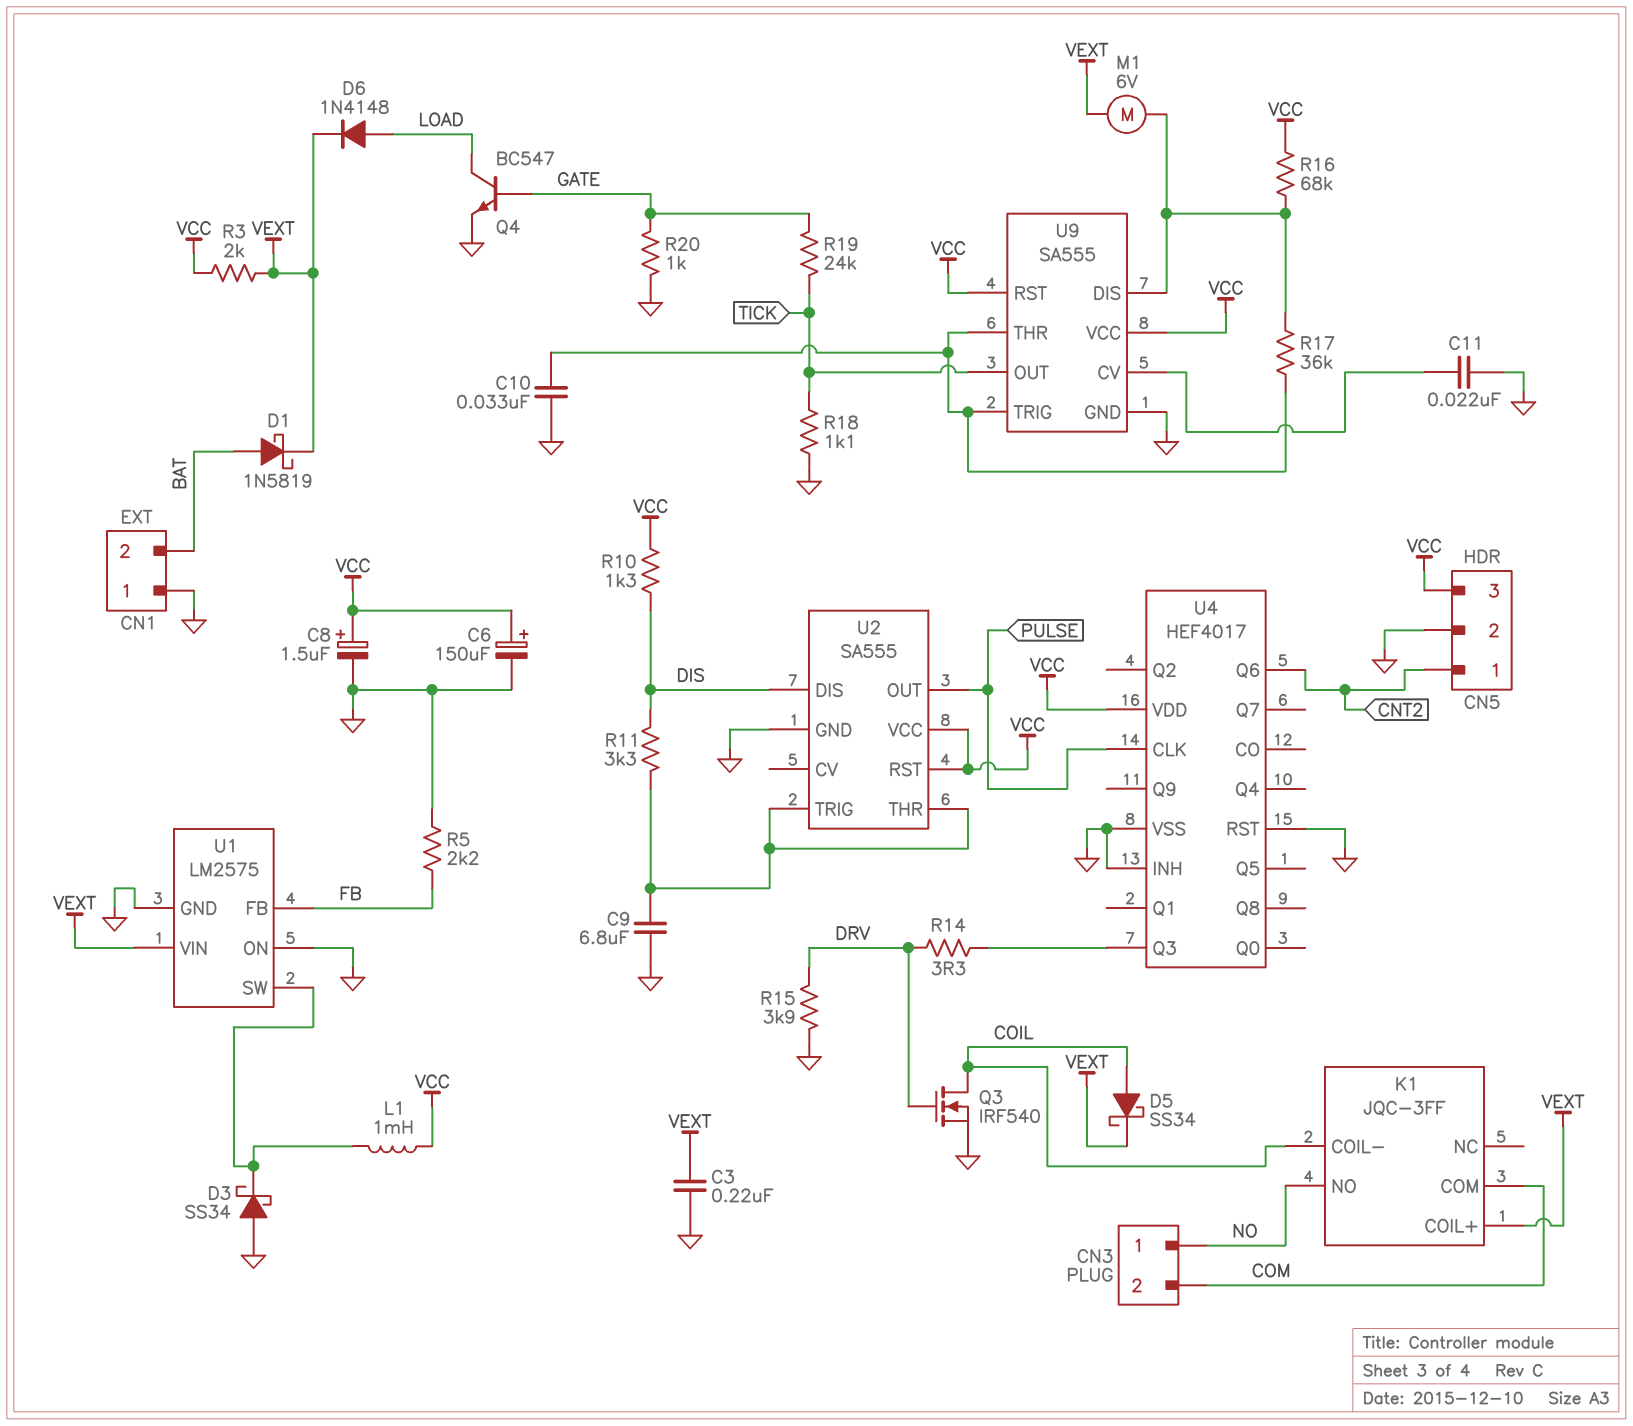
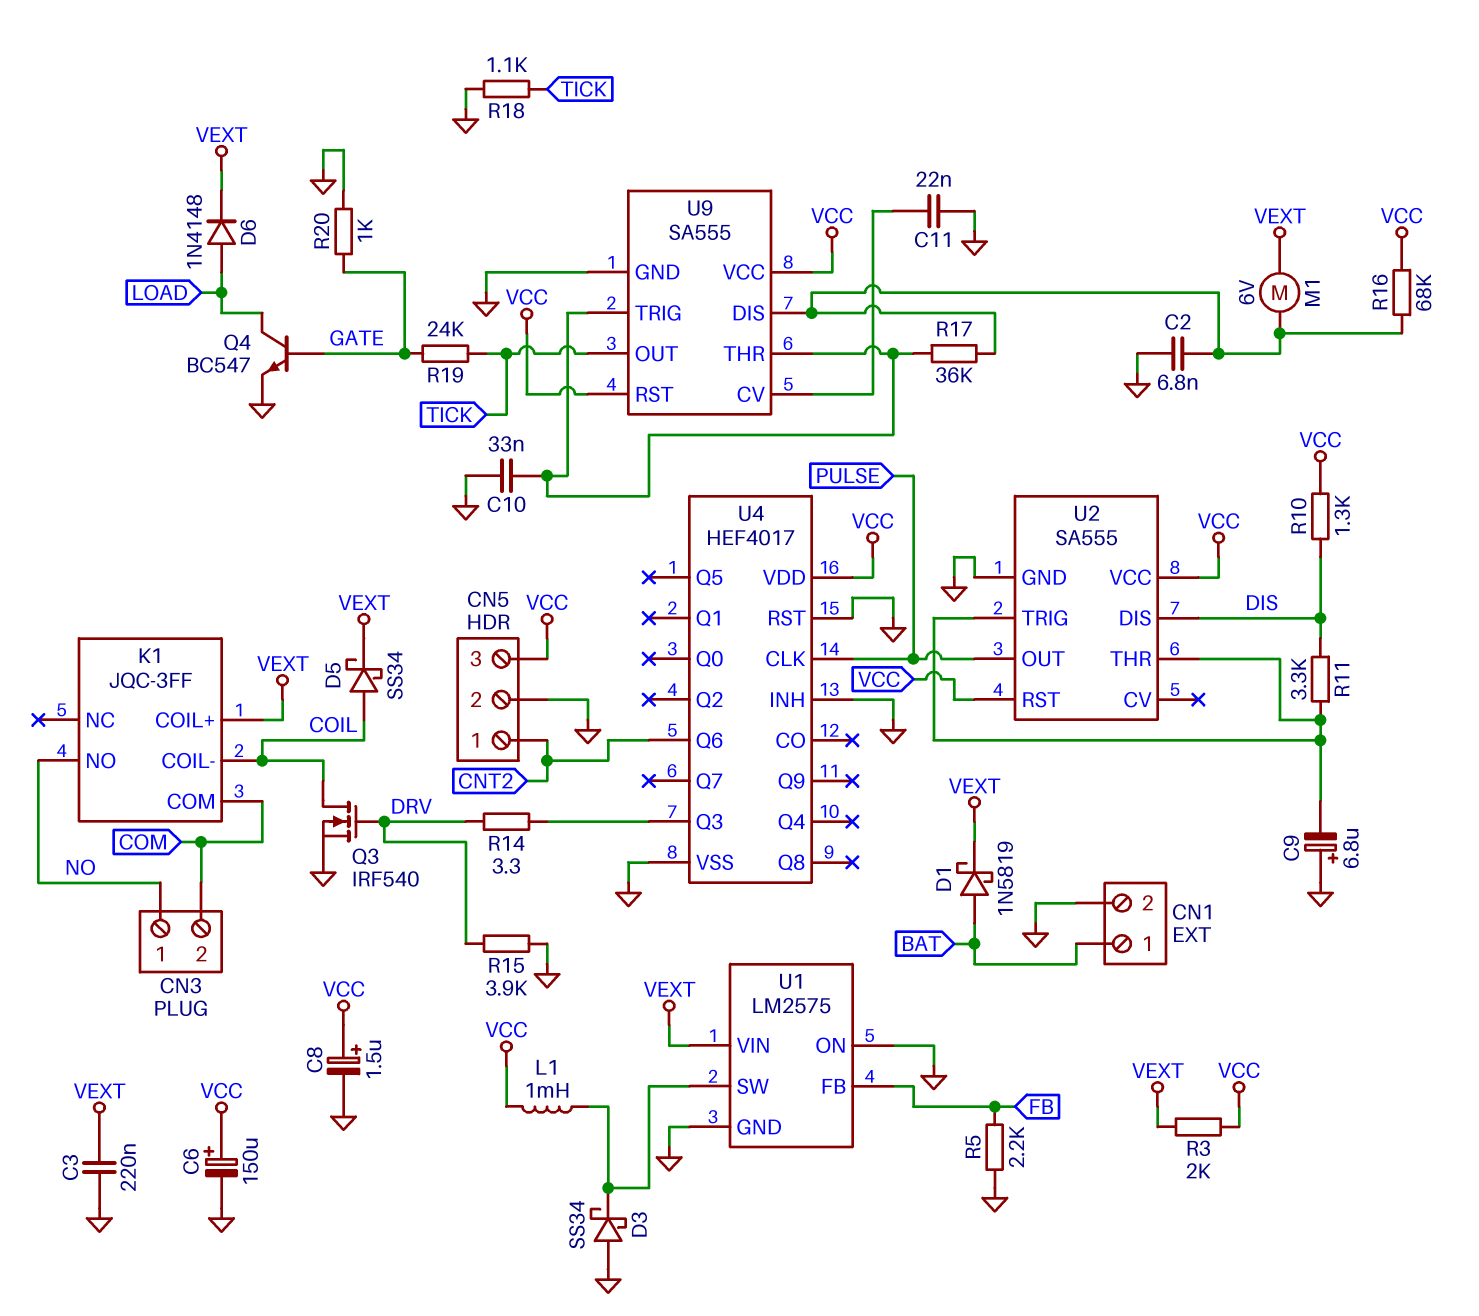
C2: none -> 6.8nF (GND, U9/DIS)
C9: 6.8uF (GND, U2/THR) -> 6.8uF (plus GND, minus U2/THR)
CN1 pin 1: GND -> BAT
CN1 pin 2: BAT -> GND

